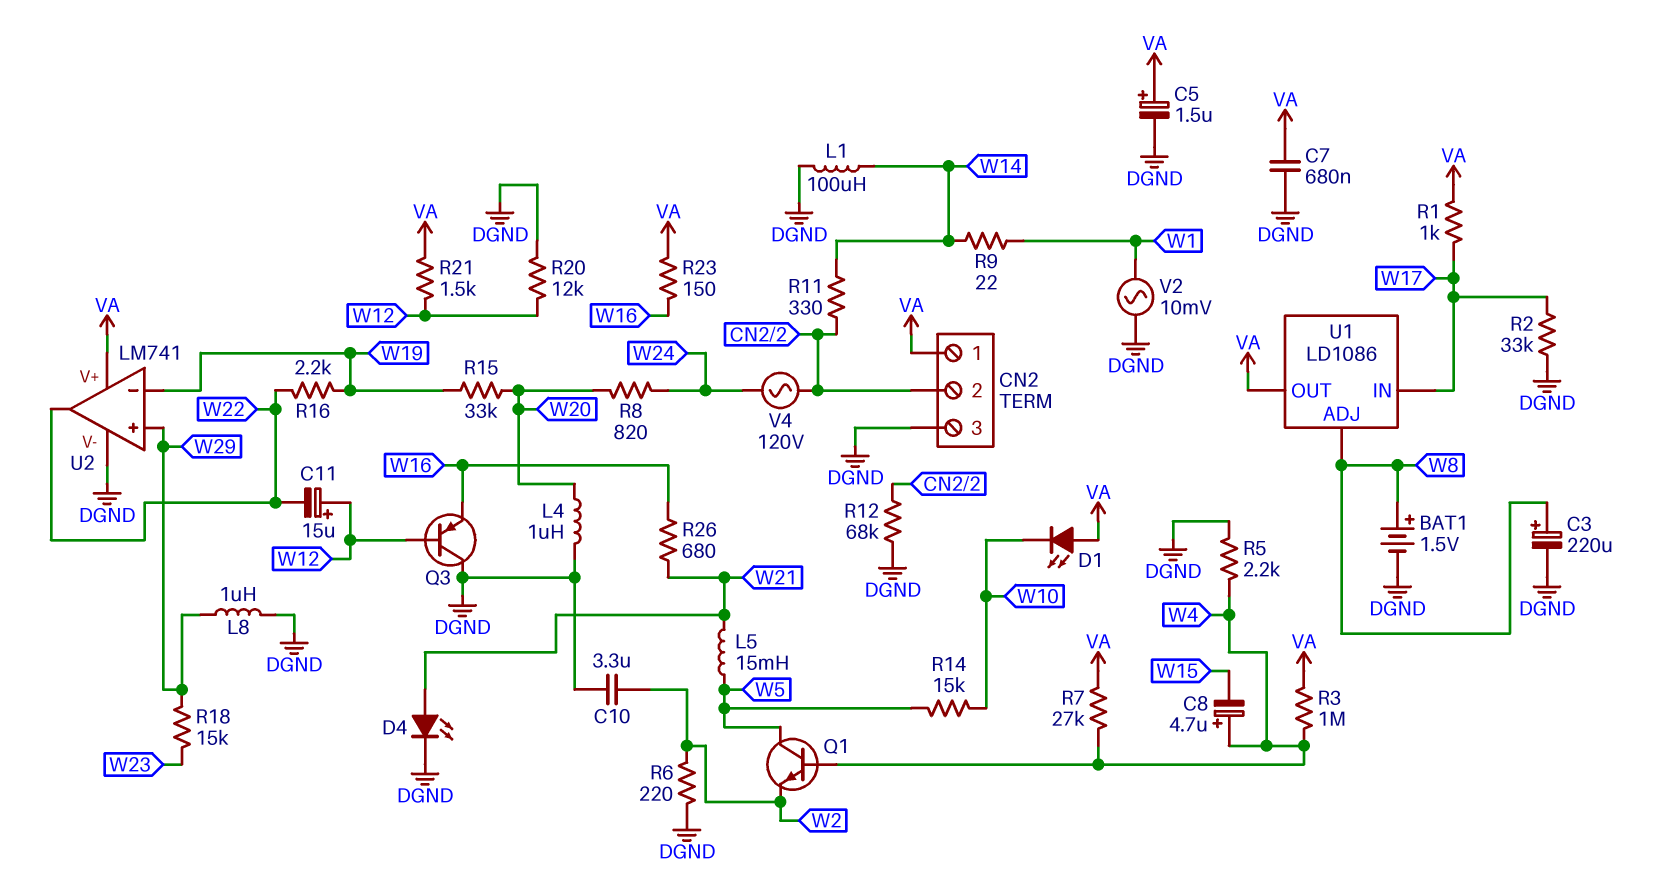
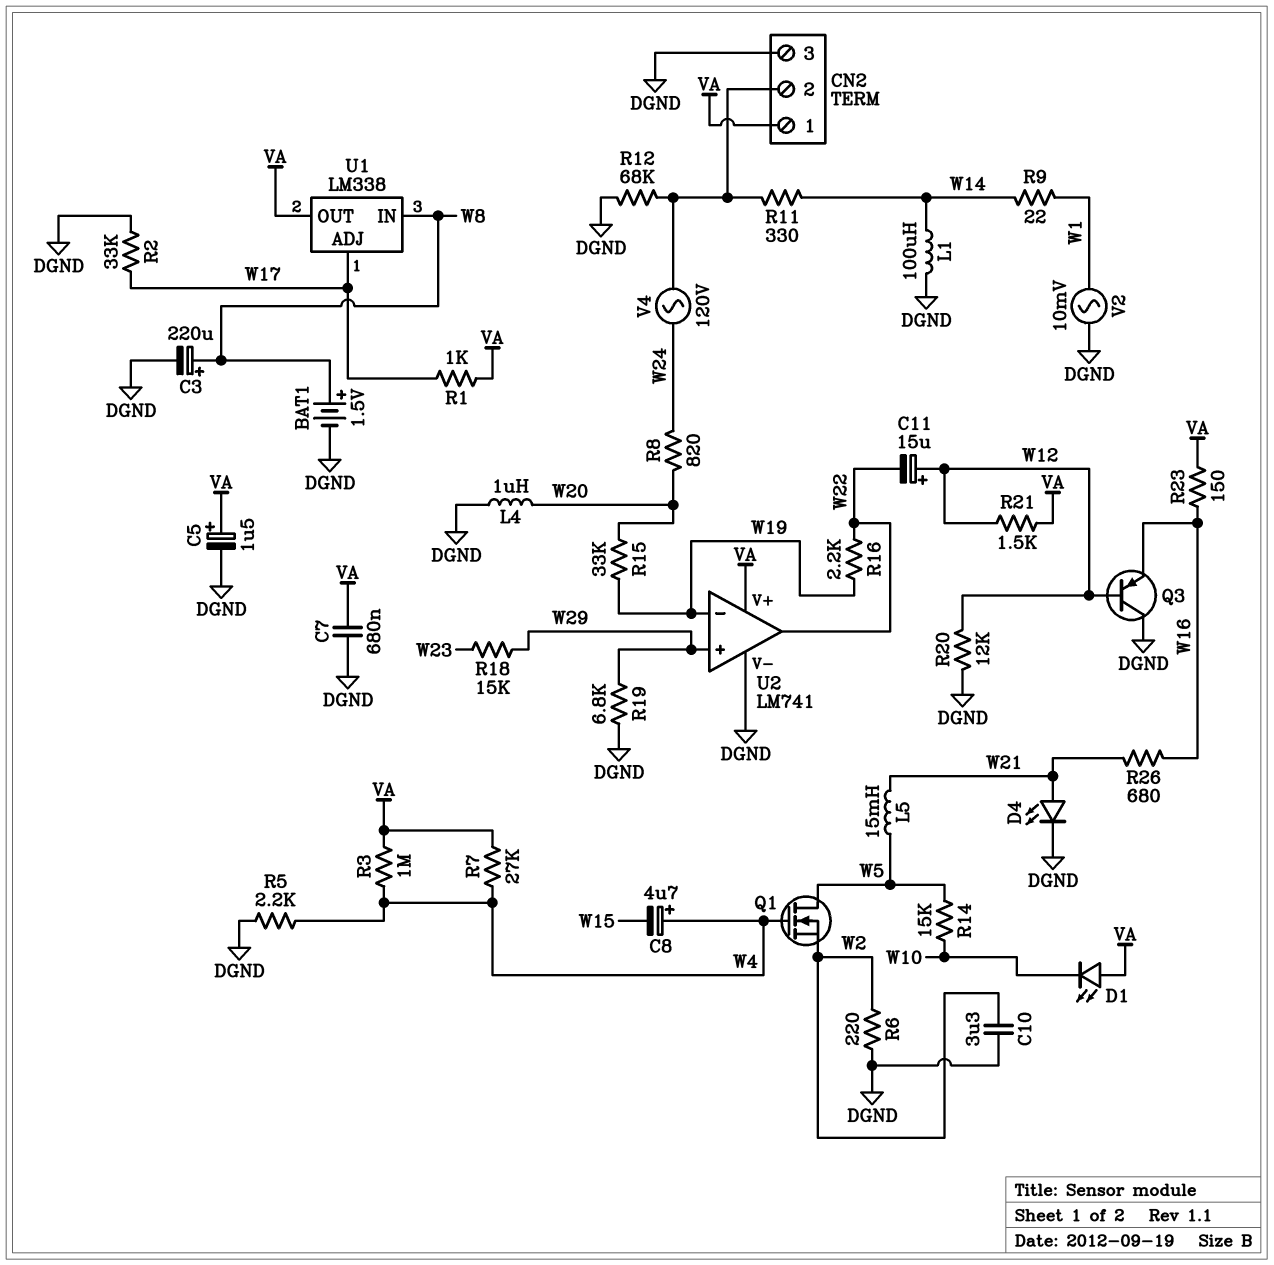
L8: 1uH (DGND, W29) -> none
Q1: NPN (B W4, C W5, E W2) -> NMOS (G W4, D W5, S W2)
R19: none -> 6.8k (DGND, W29)
U1: LD1086 -> LM338
U1 pin ADJ: W8 -> W17
U1 pin IN: W17 -> W8

